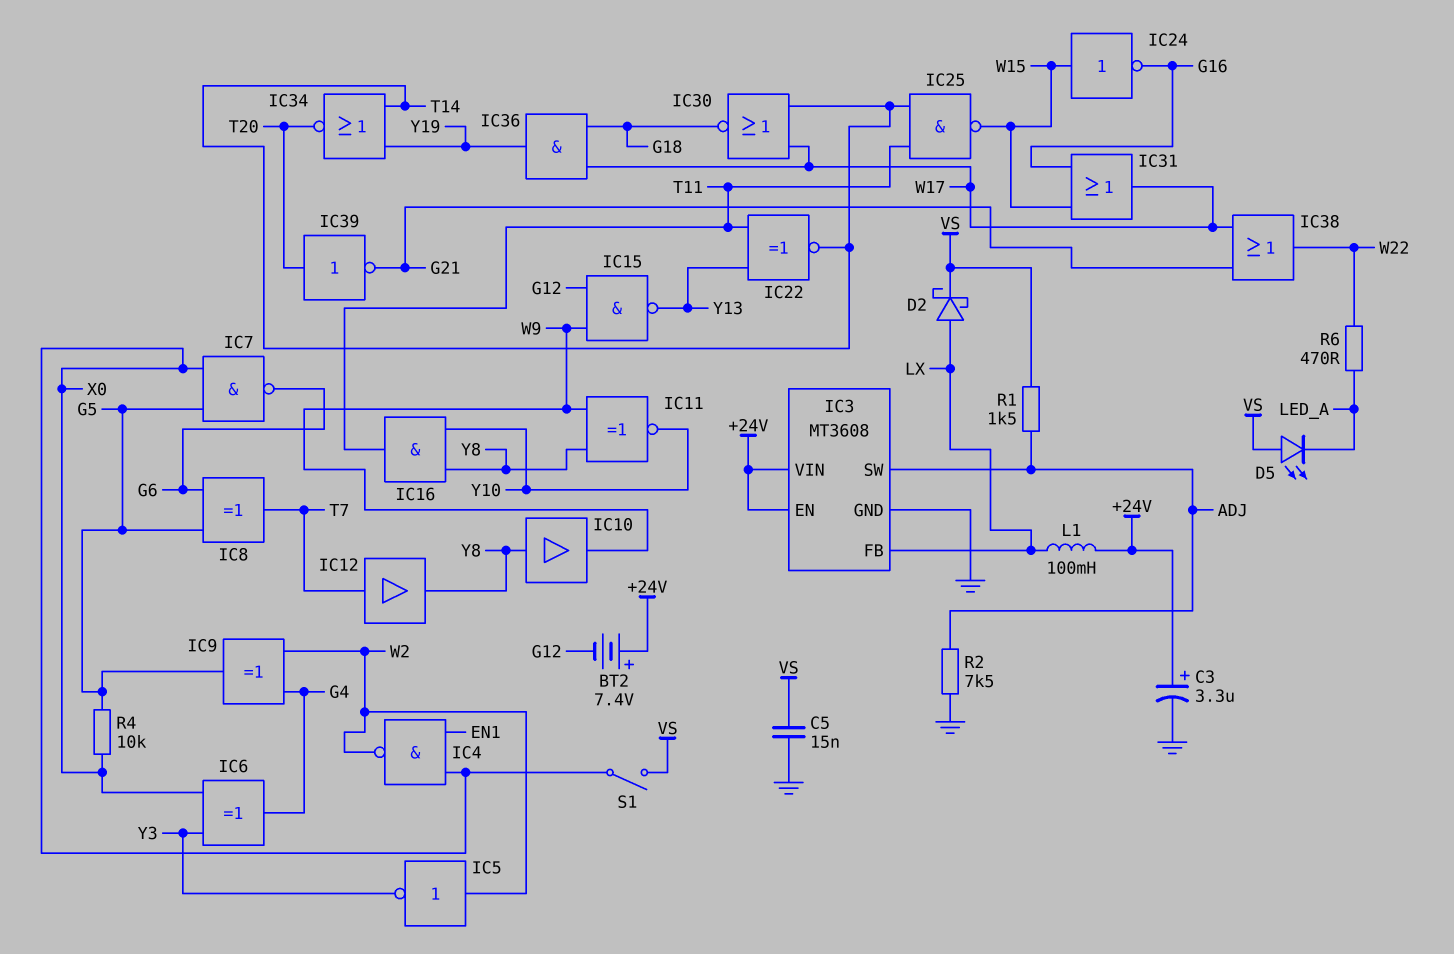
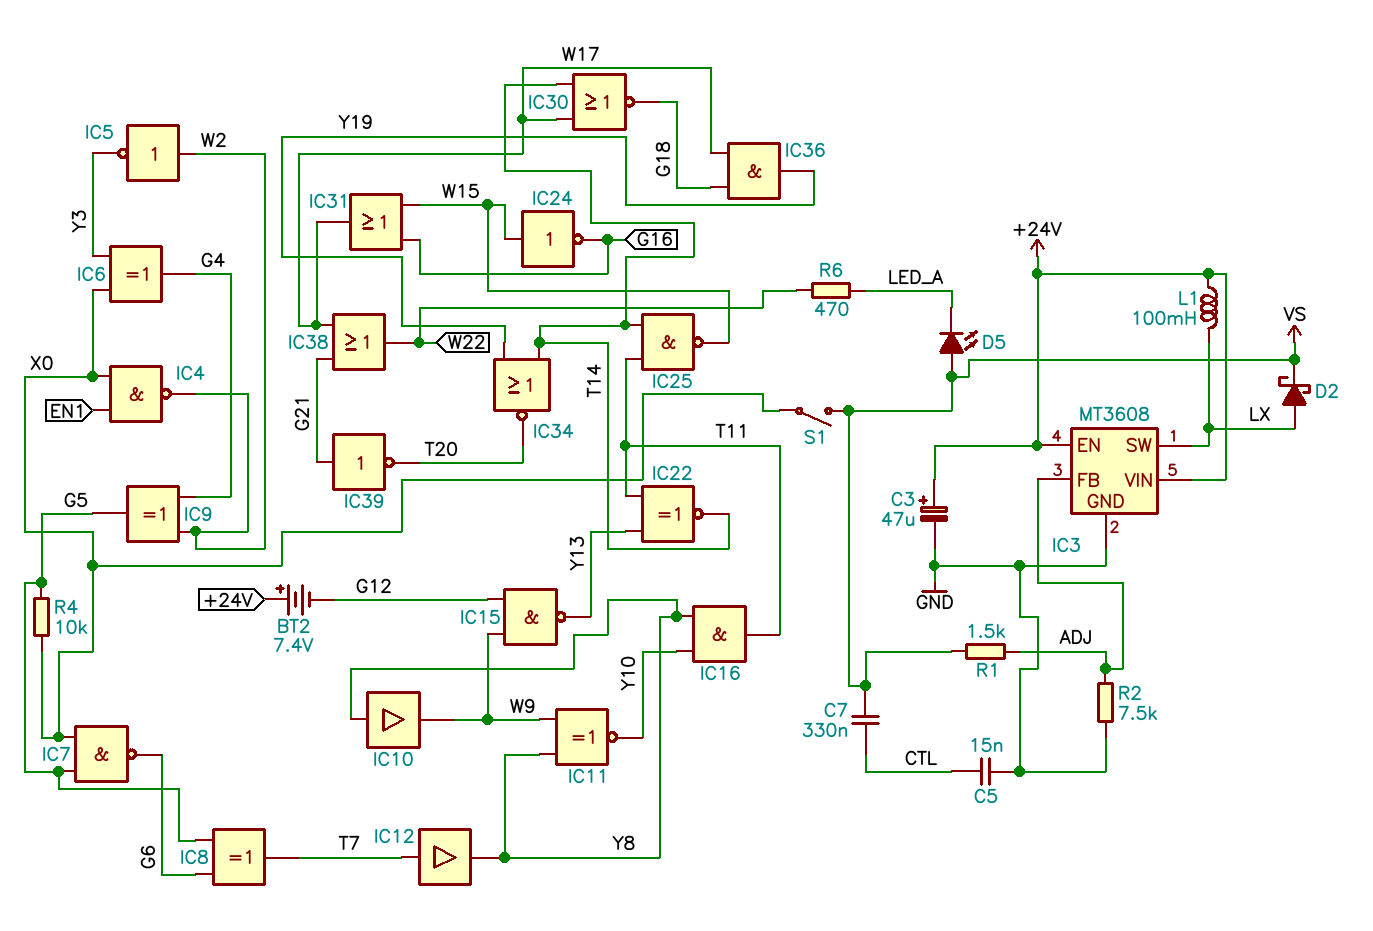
C3: 3.3uF (plus +24V, minus GND) -> 47uF (plus +24V, minus GND)
C5: 15nF (GND, VS) -> 15nF (CTL, GND)
C7: none -> 330nF (CTL, VS)
IC3 pin FB: LX -> ADJ
IC3 pin SW: ADJ -> LX
IC39: NOT (in T20, out G21) -> NOT (in G21, out T20)

